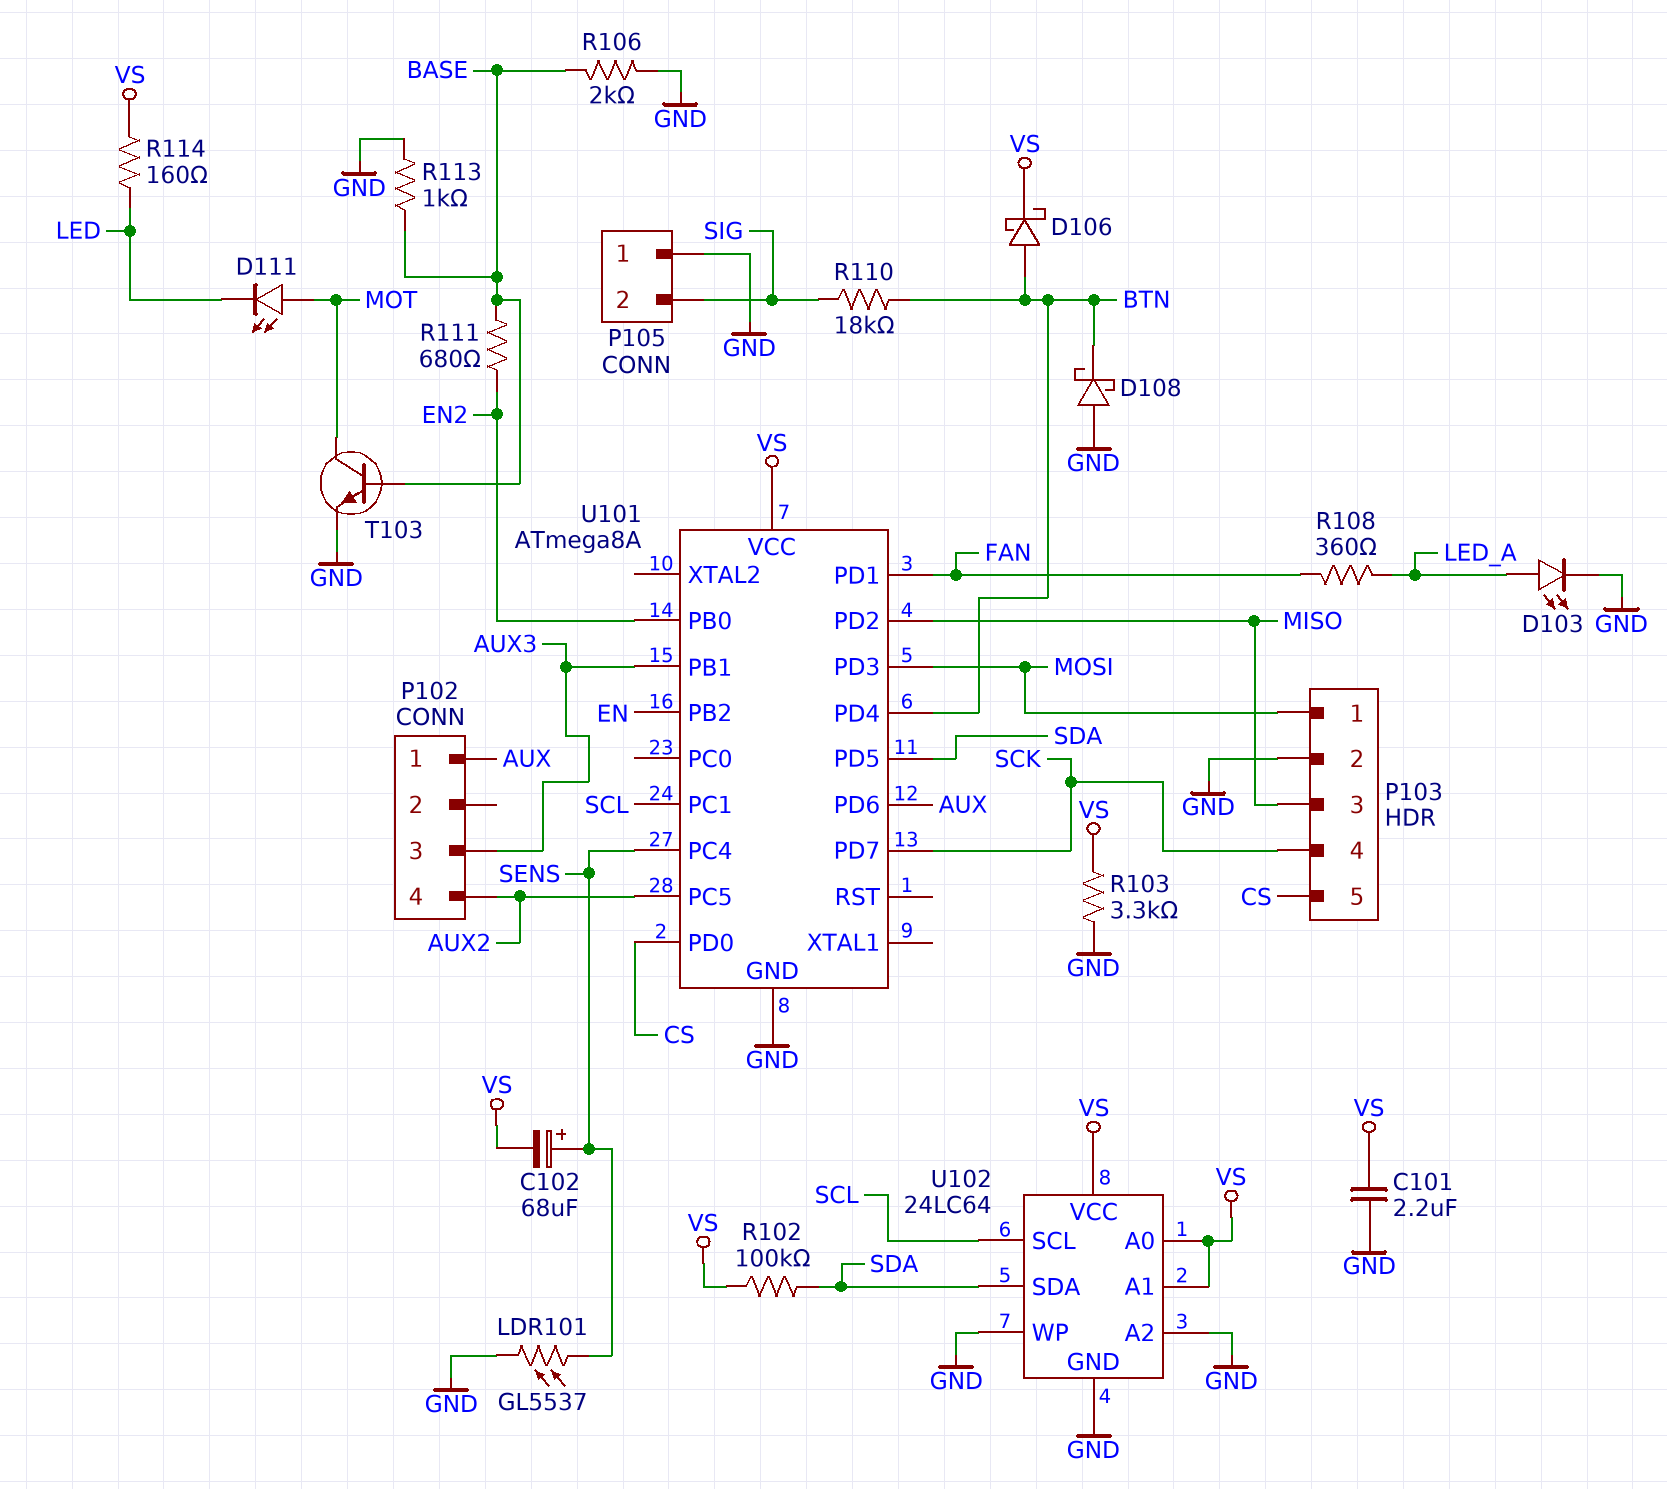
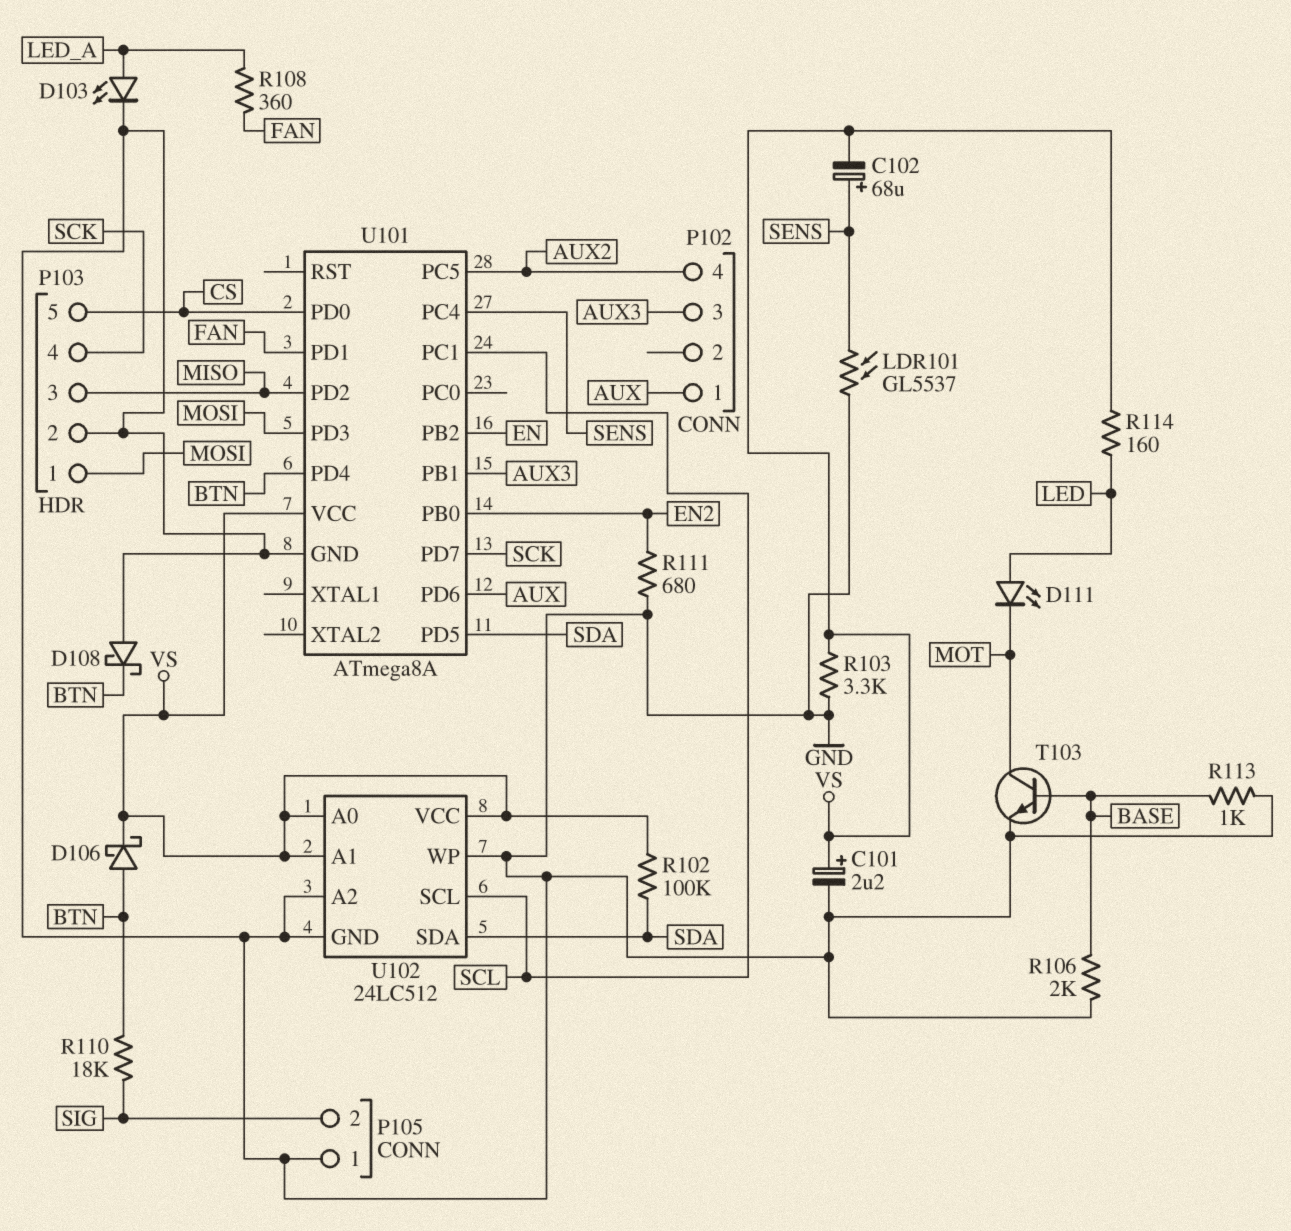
C101: 2.2uF (GND, VS) -> 2.2uF (plus VS, minus GND)
D111: LED (A MOT, K LED) -> LED (A LED, K MOT)
R111: 680 (BASE, EN2) -> 680 (EN2, GND)
U102: 24LC64 -> 24LC512

